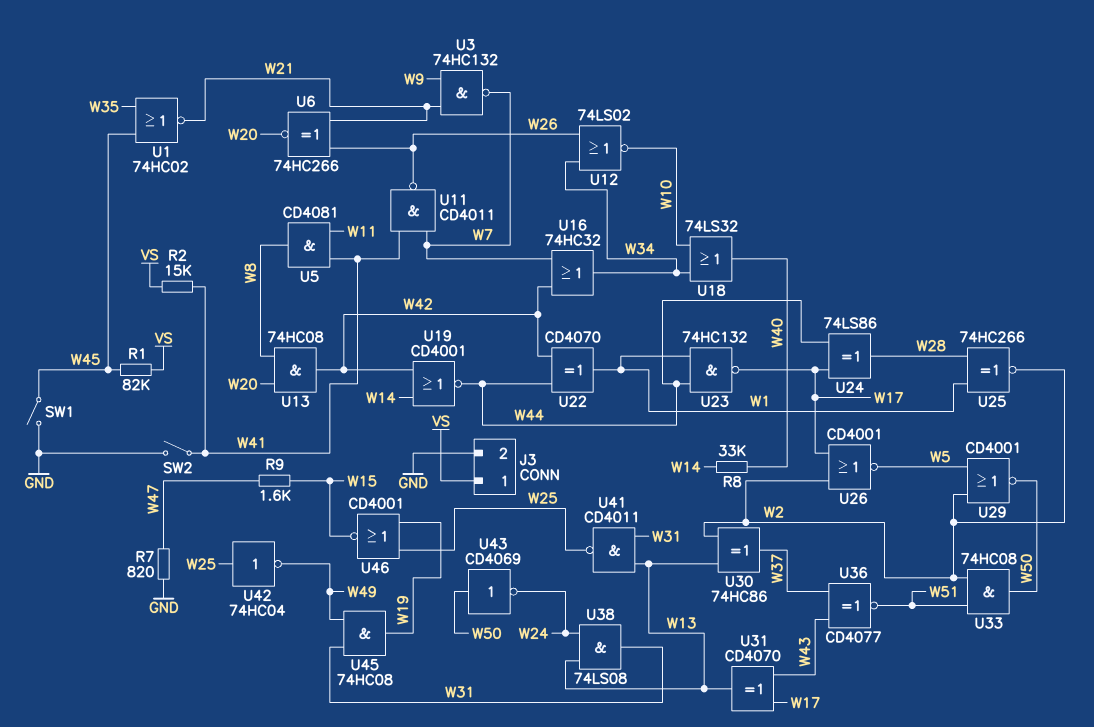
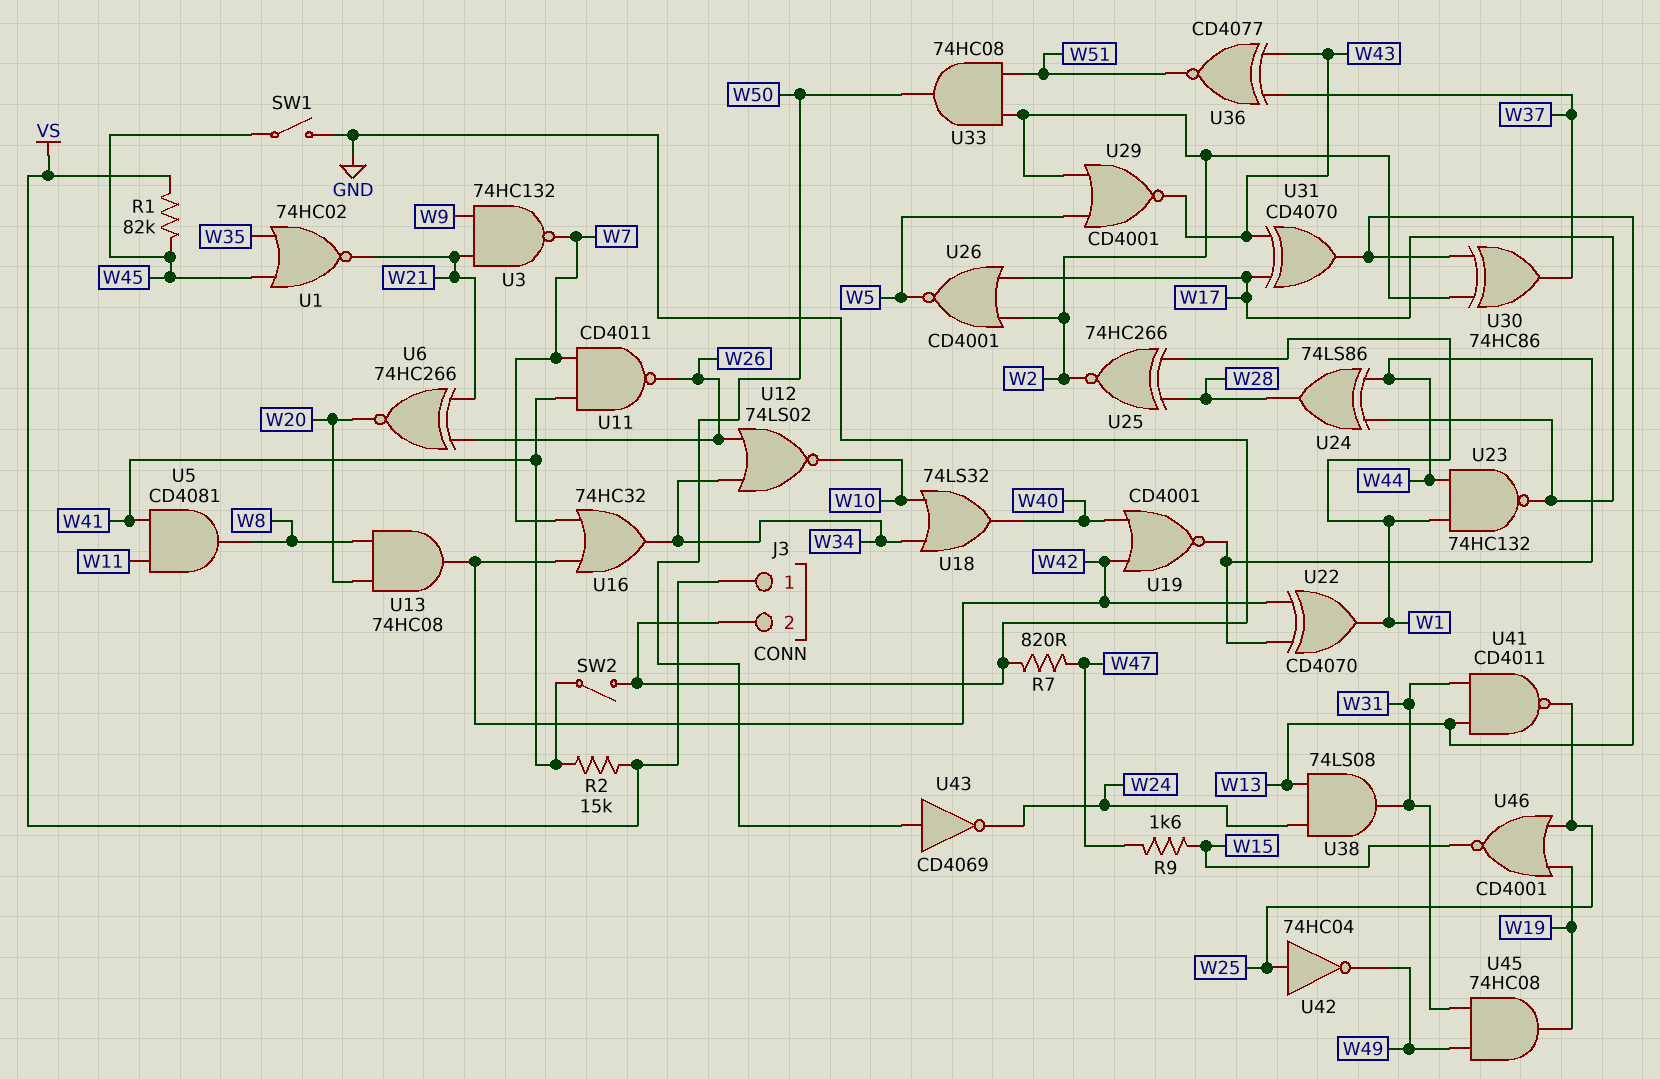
R8: 33k (W14, W40) -> none
U19: NOR CD4001 (in W14, in W42, out W44) -> NOR CD4001 (in W40, in W42, out W44)
U29: NOR CD4001 (in W2, in W5, out W50) -> NOR CD4001 (in W2, in W5, out W43)

